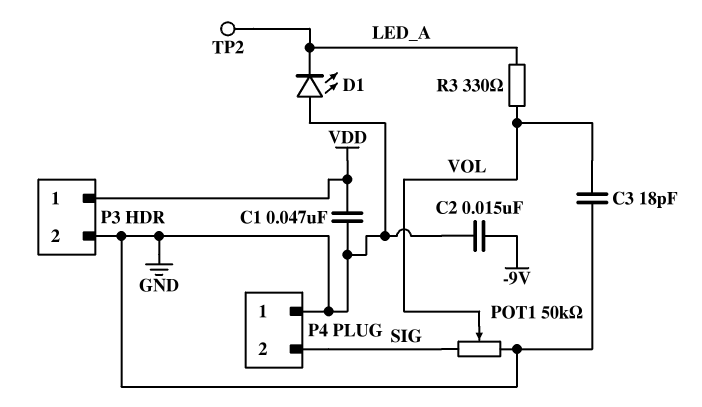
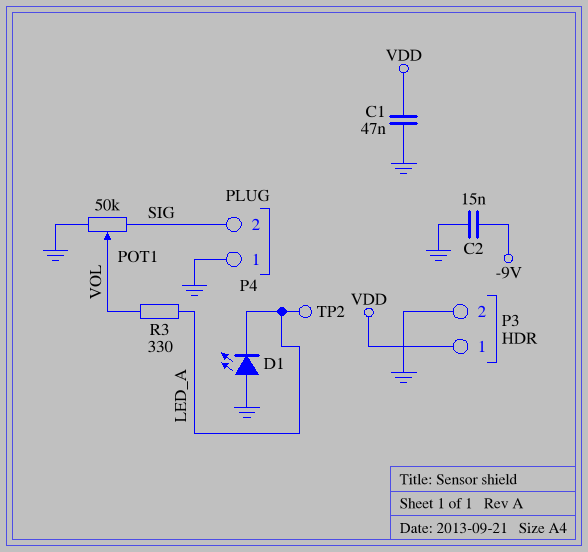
C3: 18pF (GND, VOL) -> none

